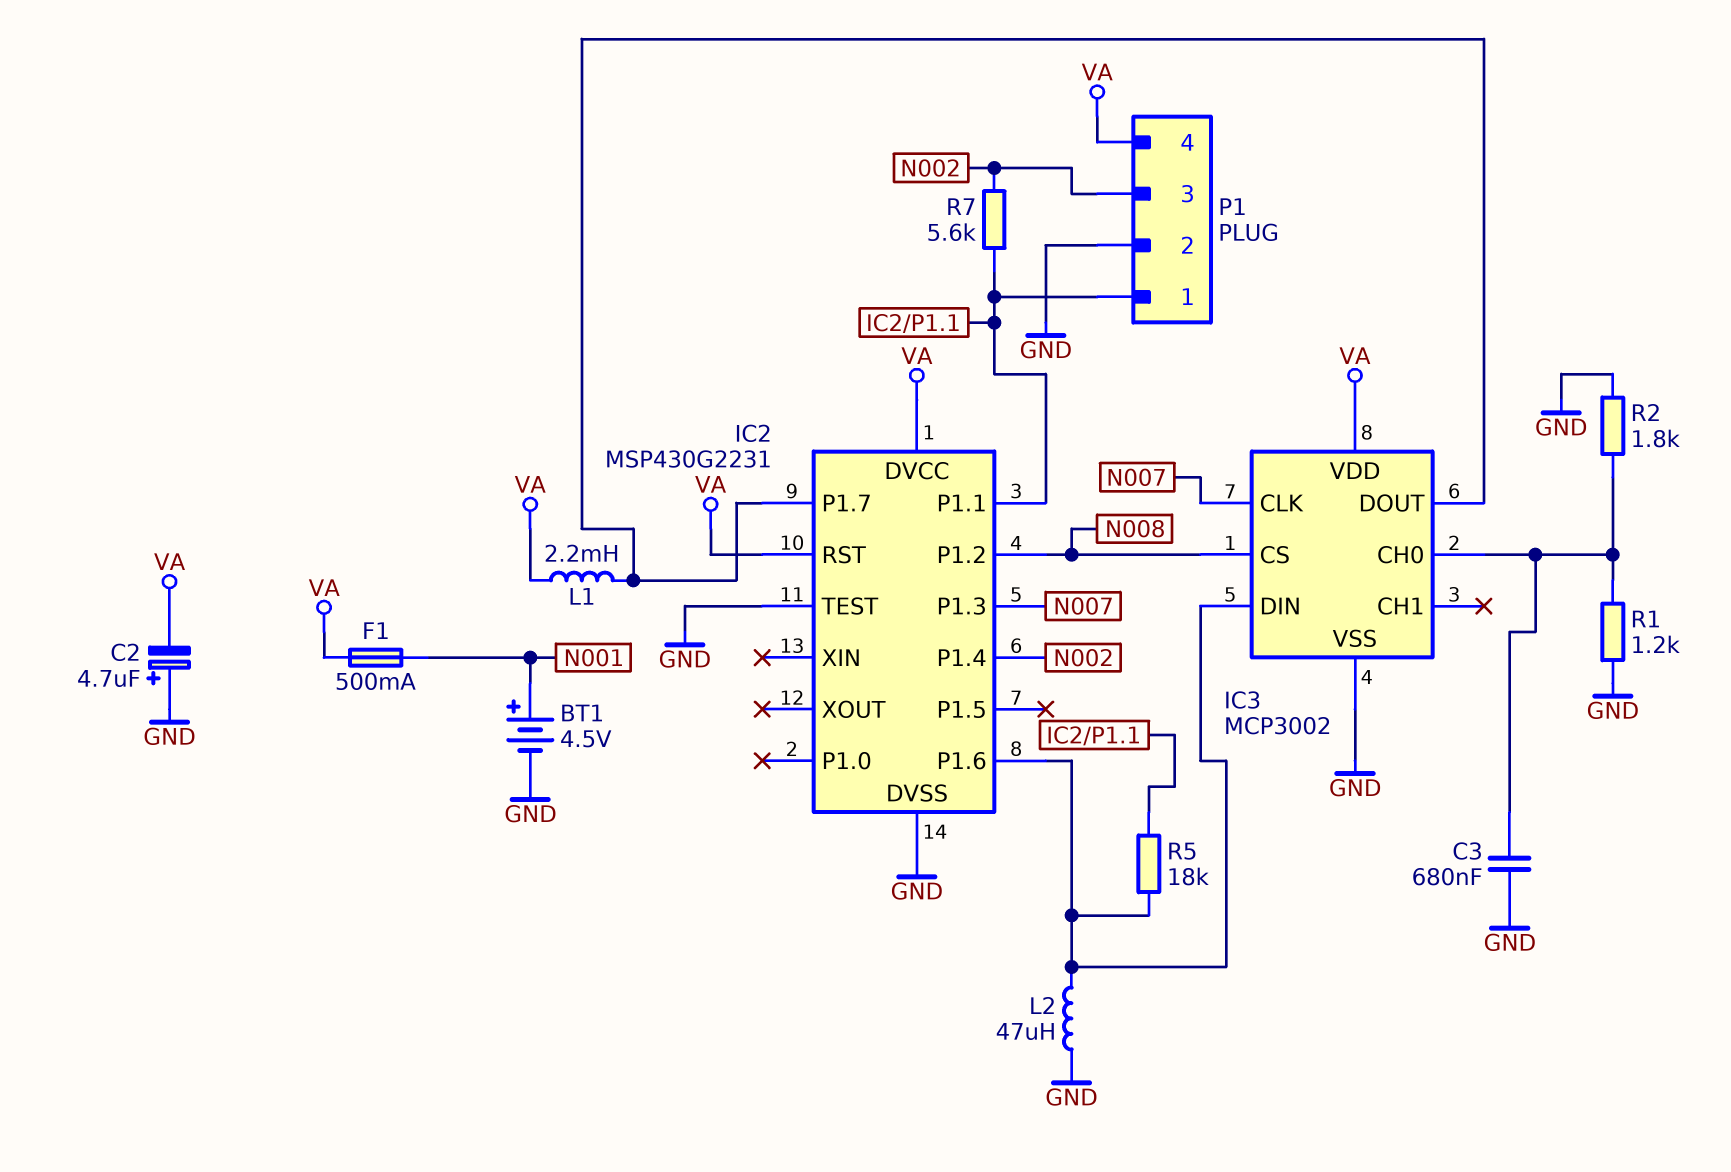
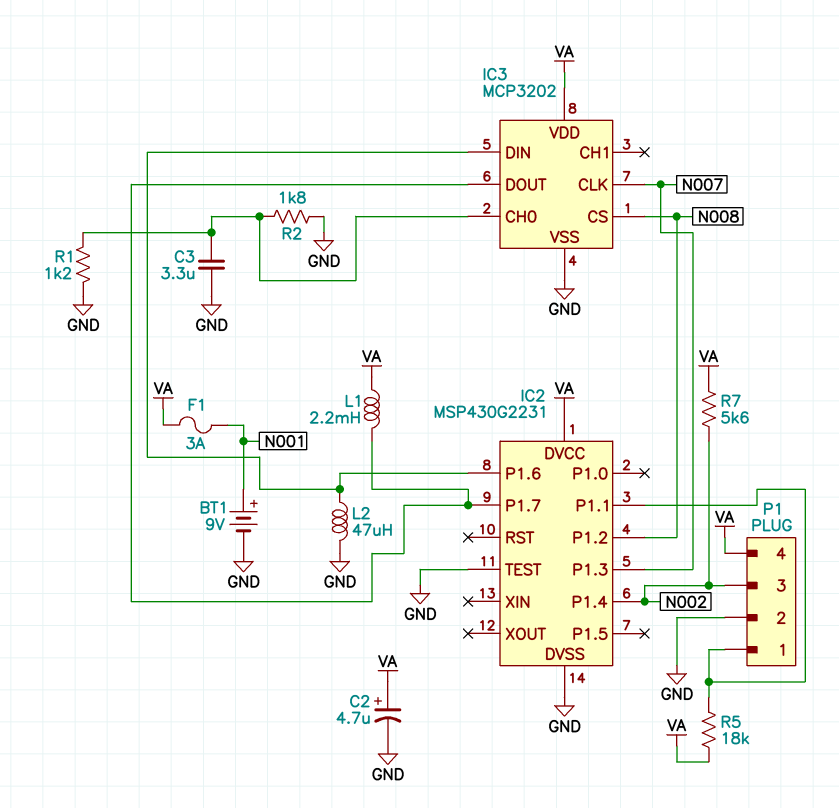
BT1: 4.5V (plus N001, minus GND) -> 9V (plus N001, minus GND)
C2: 4.7uF (plus GND, minus VA) -> 4.7uF (plus VA, minus GND)
C3: 680nF (GND, IC3/CH0) -> 3.3uF (GND, IC3/CH0)
F1: 500mA (N001, VA) -> 3A (N001, VA)
IC2 pin RST: VA -> none
IC3: MCP3002 -> MCP3202
R5: 18k (IC2/P1.1, IC2/P1.6) -> 18k (IC2/P1.1, VA)
R7: 5.6k (IC2/P1.1, N002) -> 5.6k (N002, VA)

